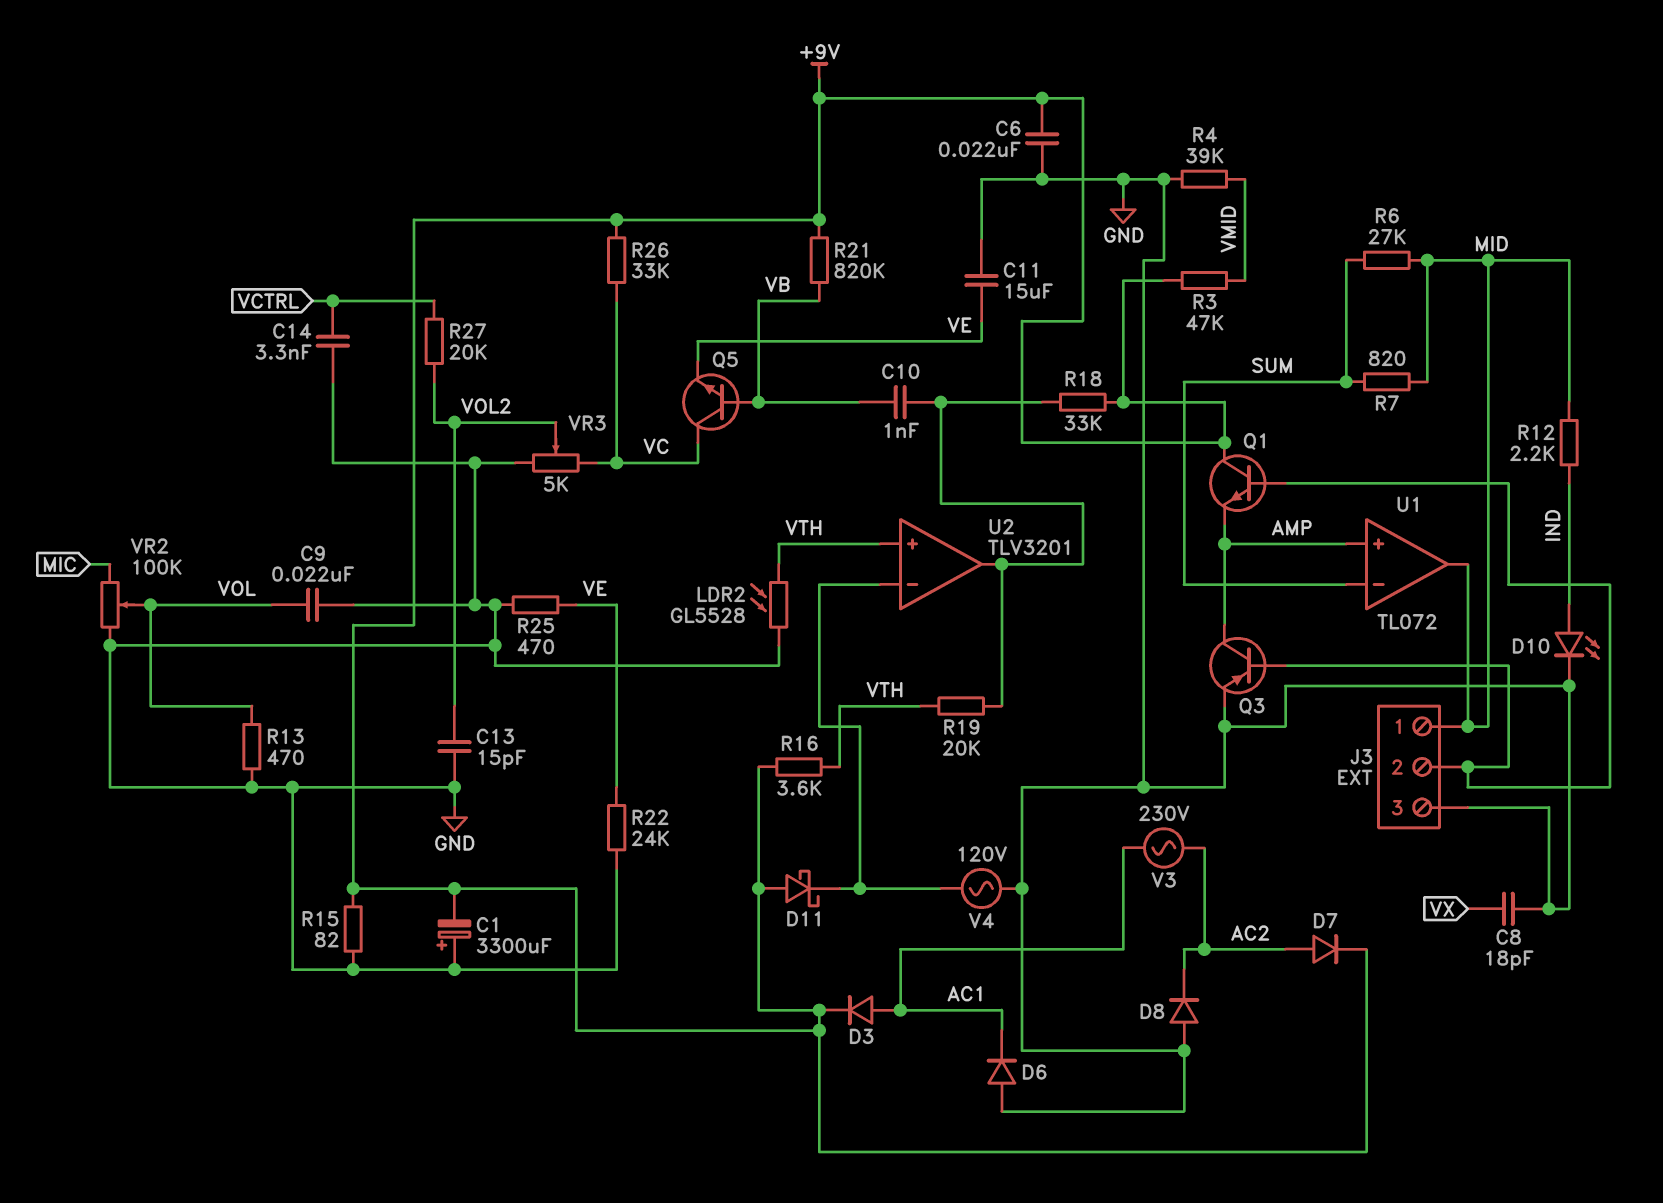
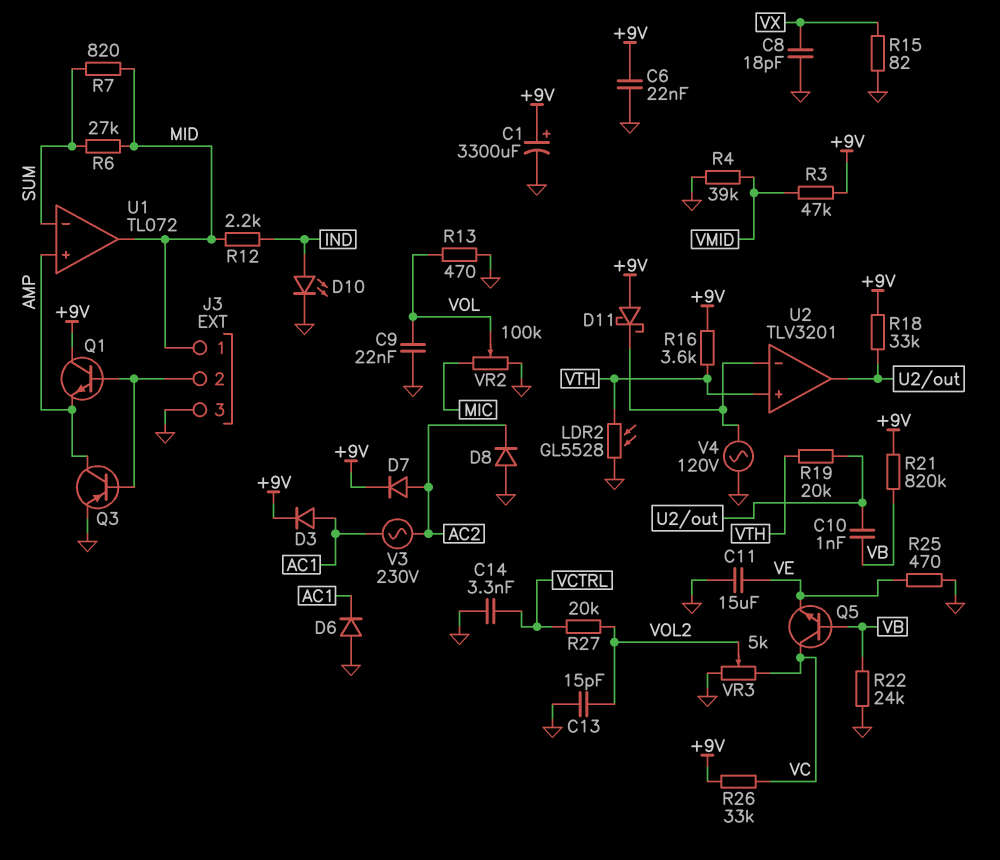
C1: 3300uF (plus GND, minus +9V) -> 3300uF (plus +9V, minus GND)
R15: 82 (+9V, GND) -> 82 (GND, VX)
R22: 24k (GND, VE) -> 24k (GND, VB)

